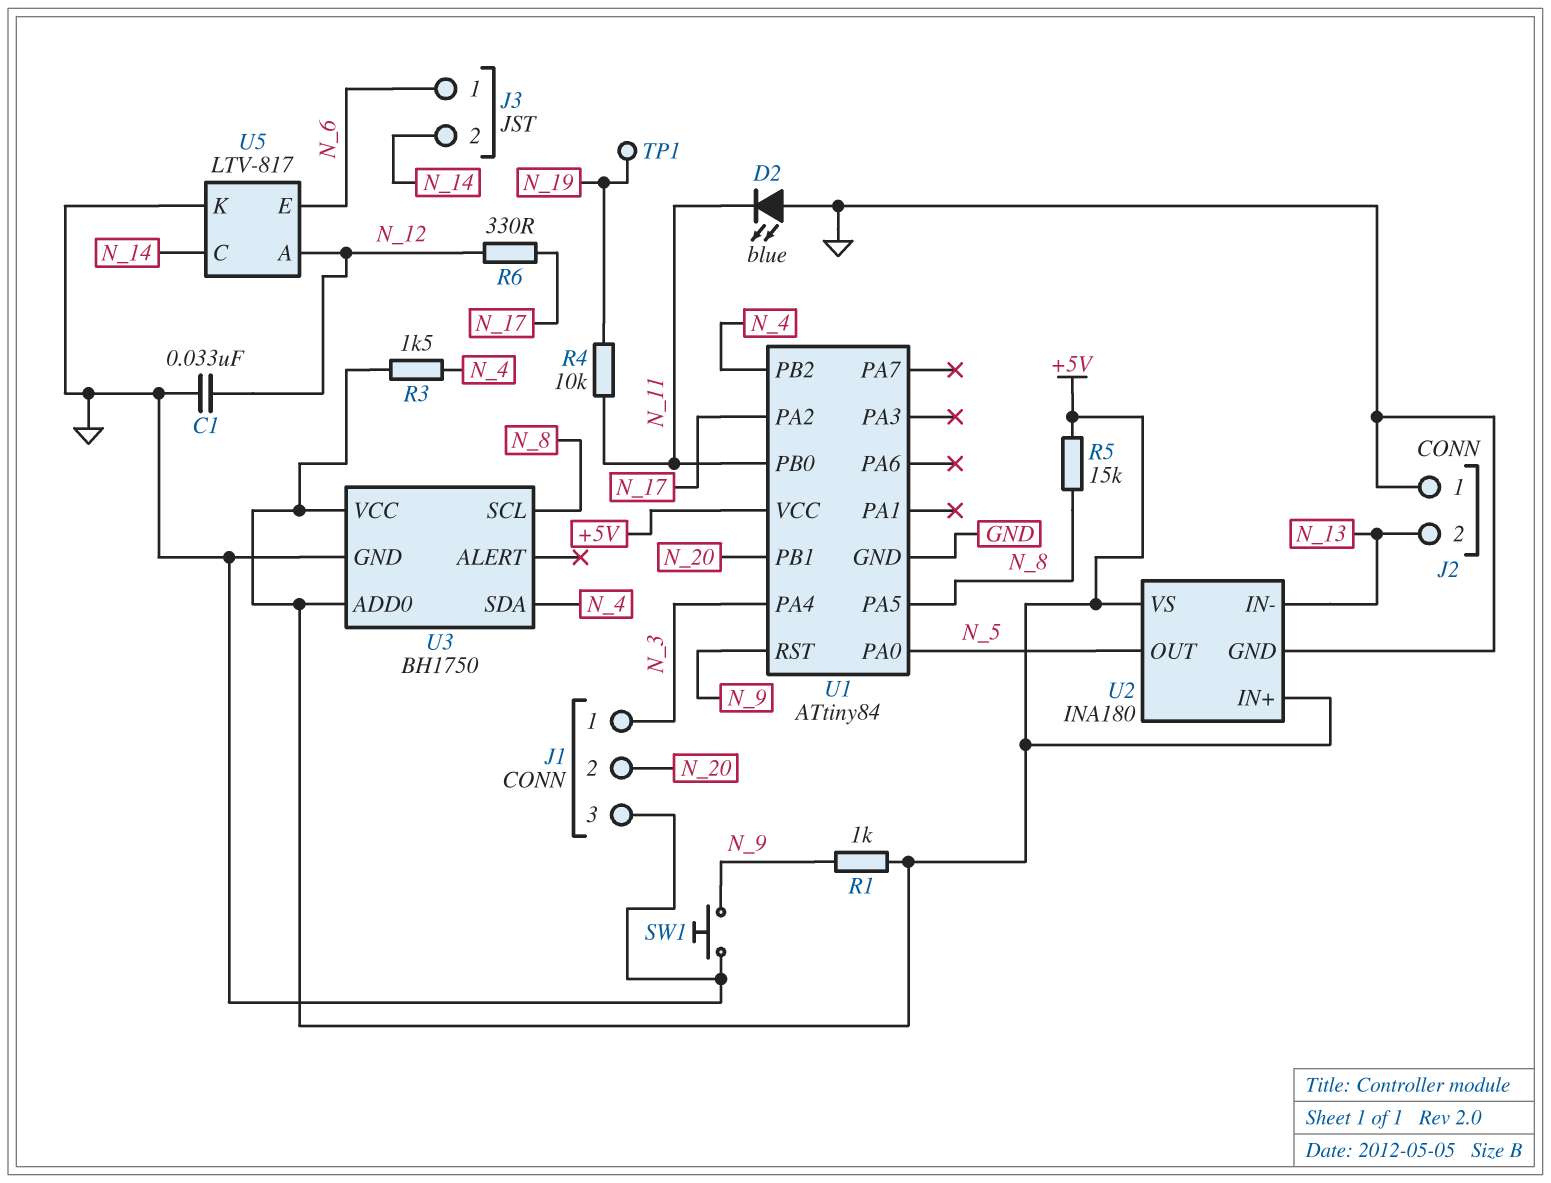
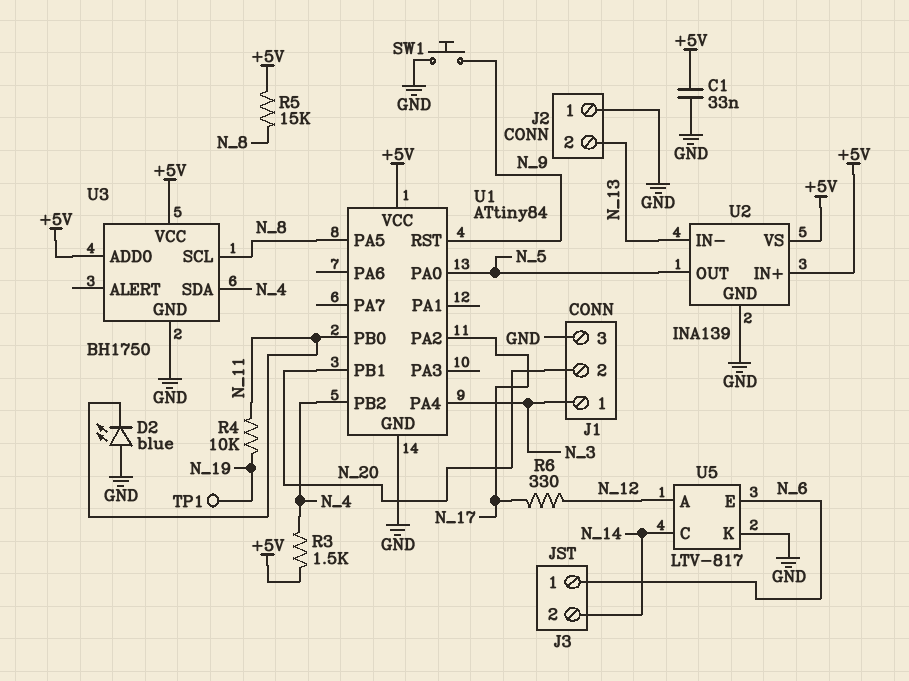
C1: 33nF (GND, N_12) -> 33nF (+5V, GND)
R1: 1k (+5V, N_9) -> none
U2: INA180 -> INA139

